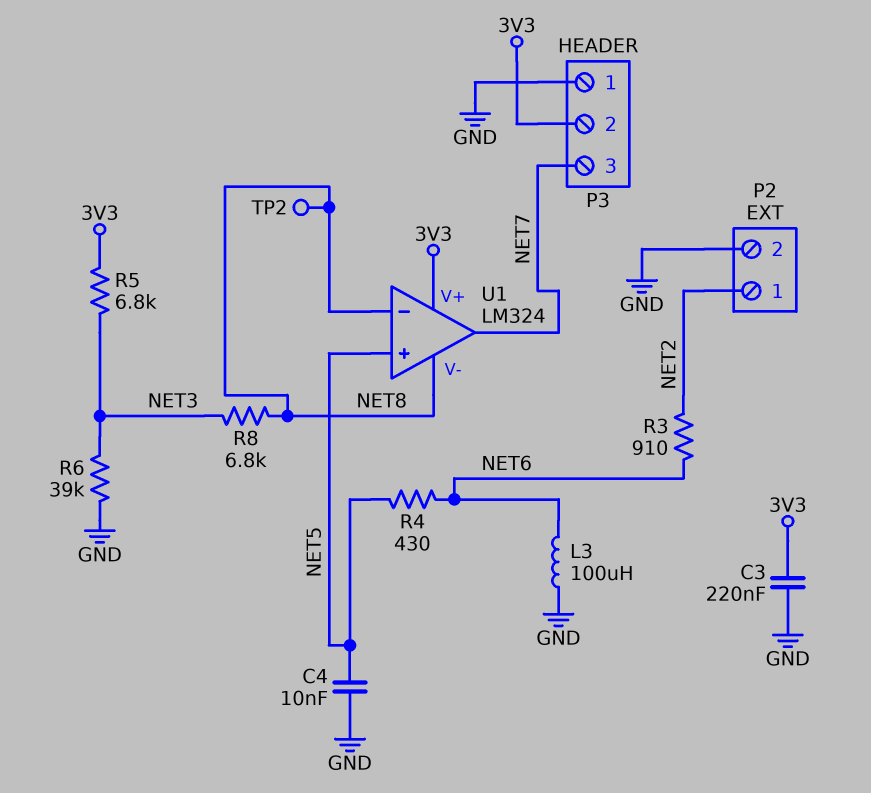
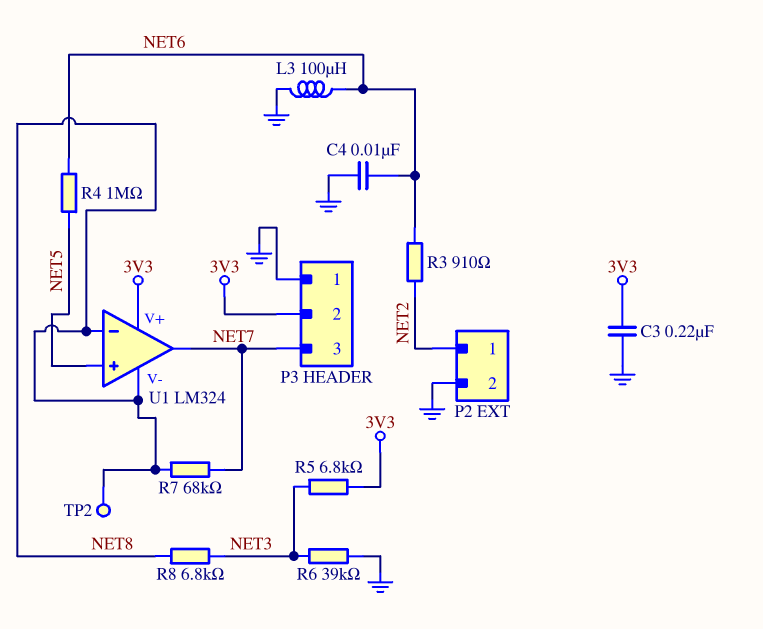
C4: 10nF (GND, NET5) -> 10nF (GND, NET6)
R4: 430 (NET5, NET6) -> 1M (NET5, NET6)
R7: none -> 68k (NET7, NET8)

